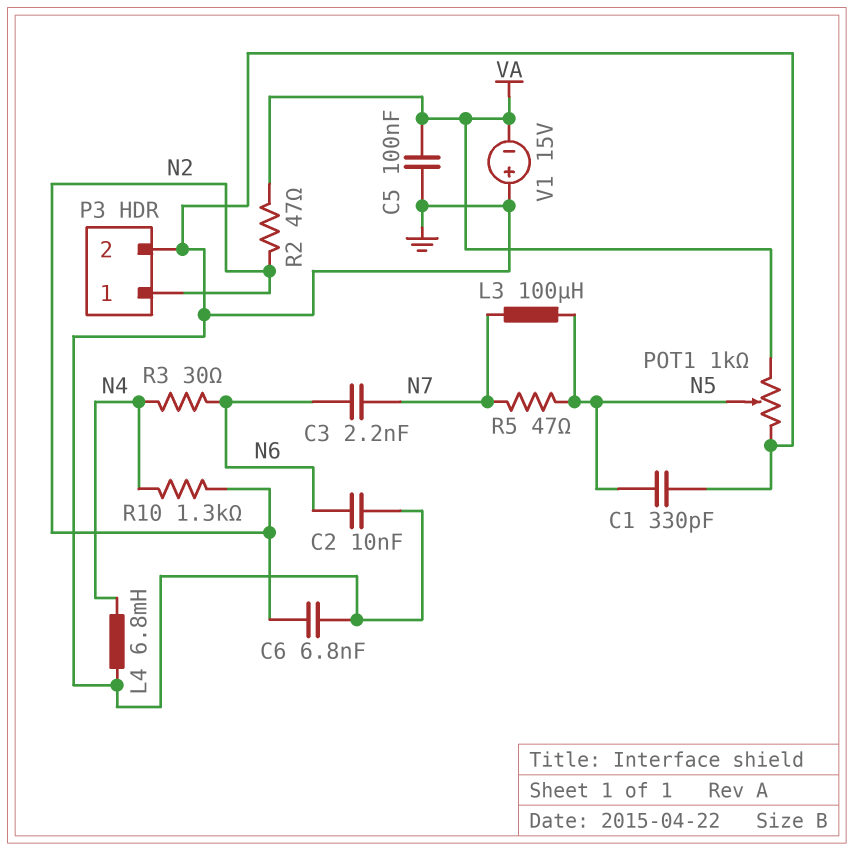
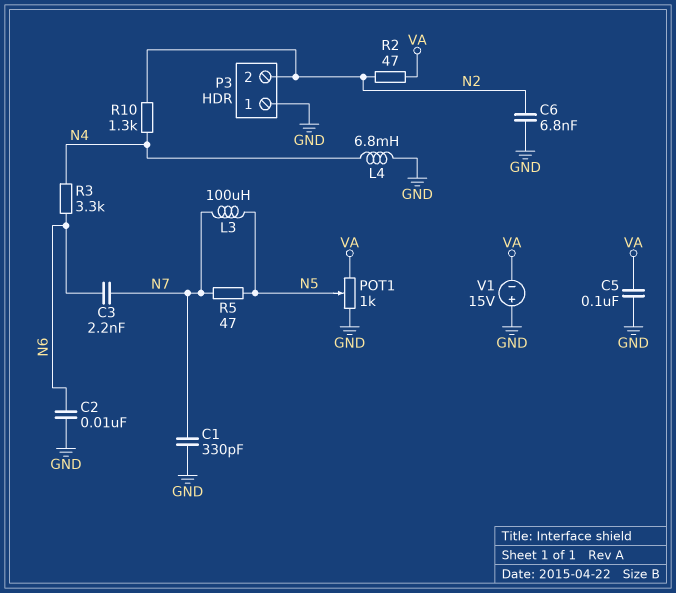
C1: 330pF (GND, N5) -> 330pF (GND, N7)
P3 pin 1: N2 -> GND
P3 pin 2: GND -> N2
R3: 30 (N4, N6) -> 3.3k (N4, N6)

